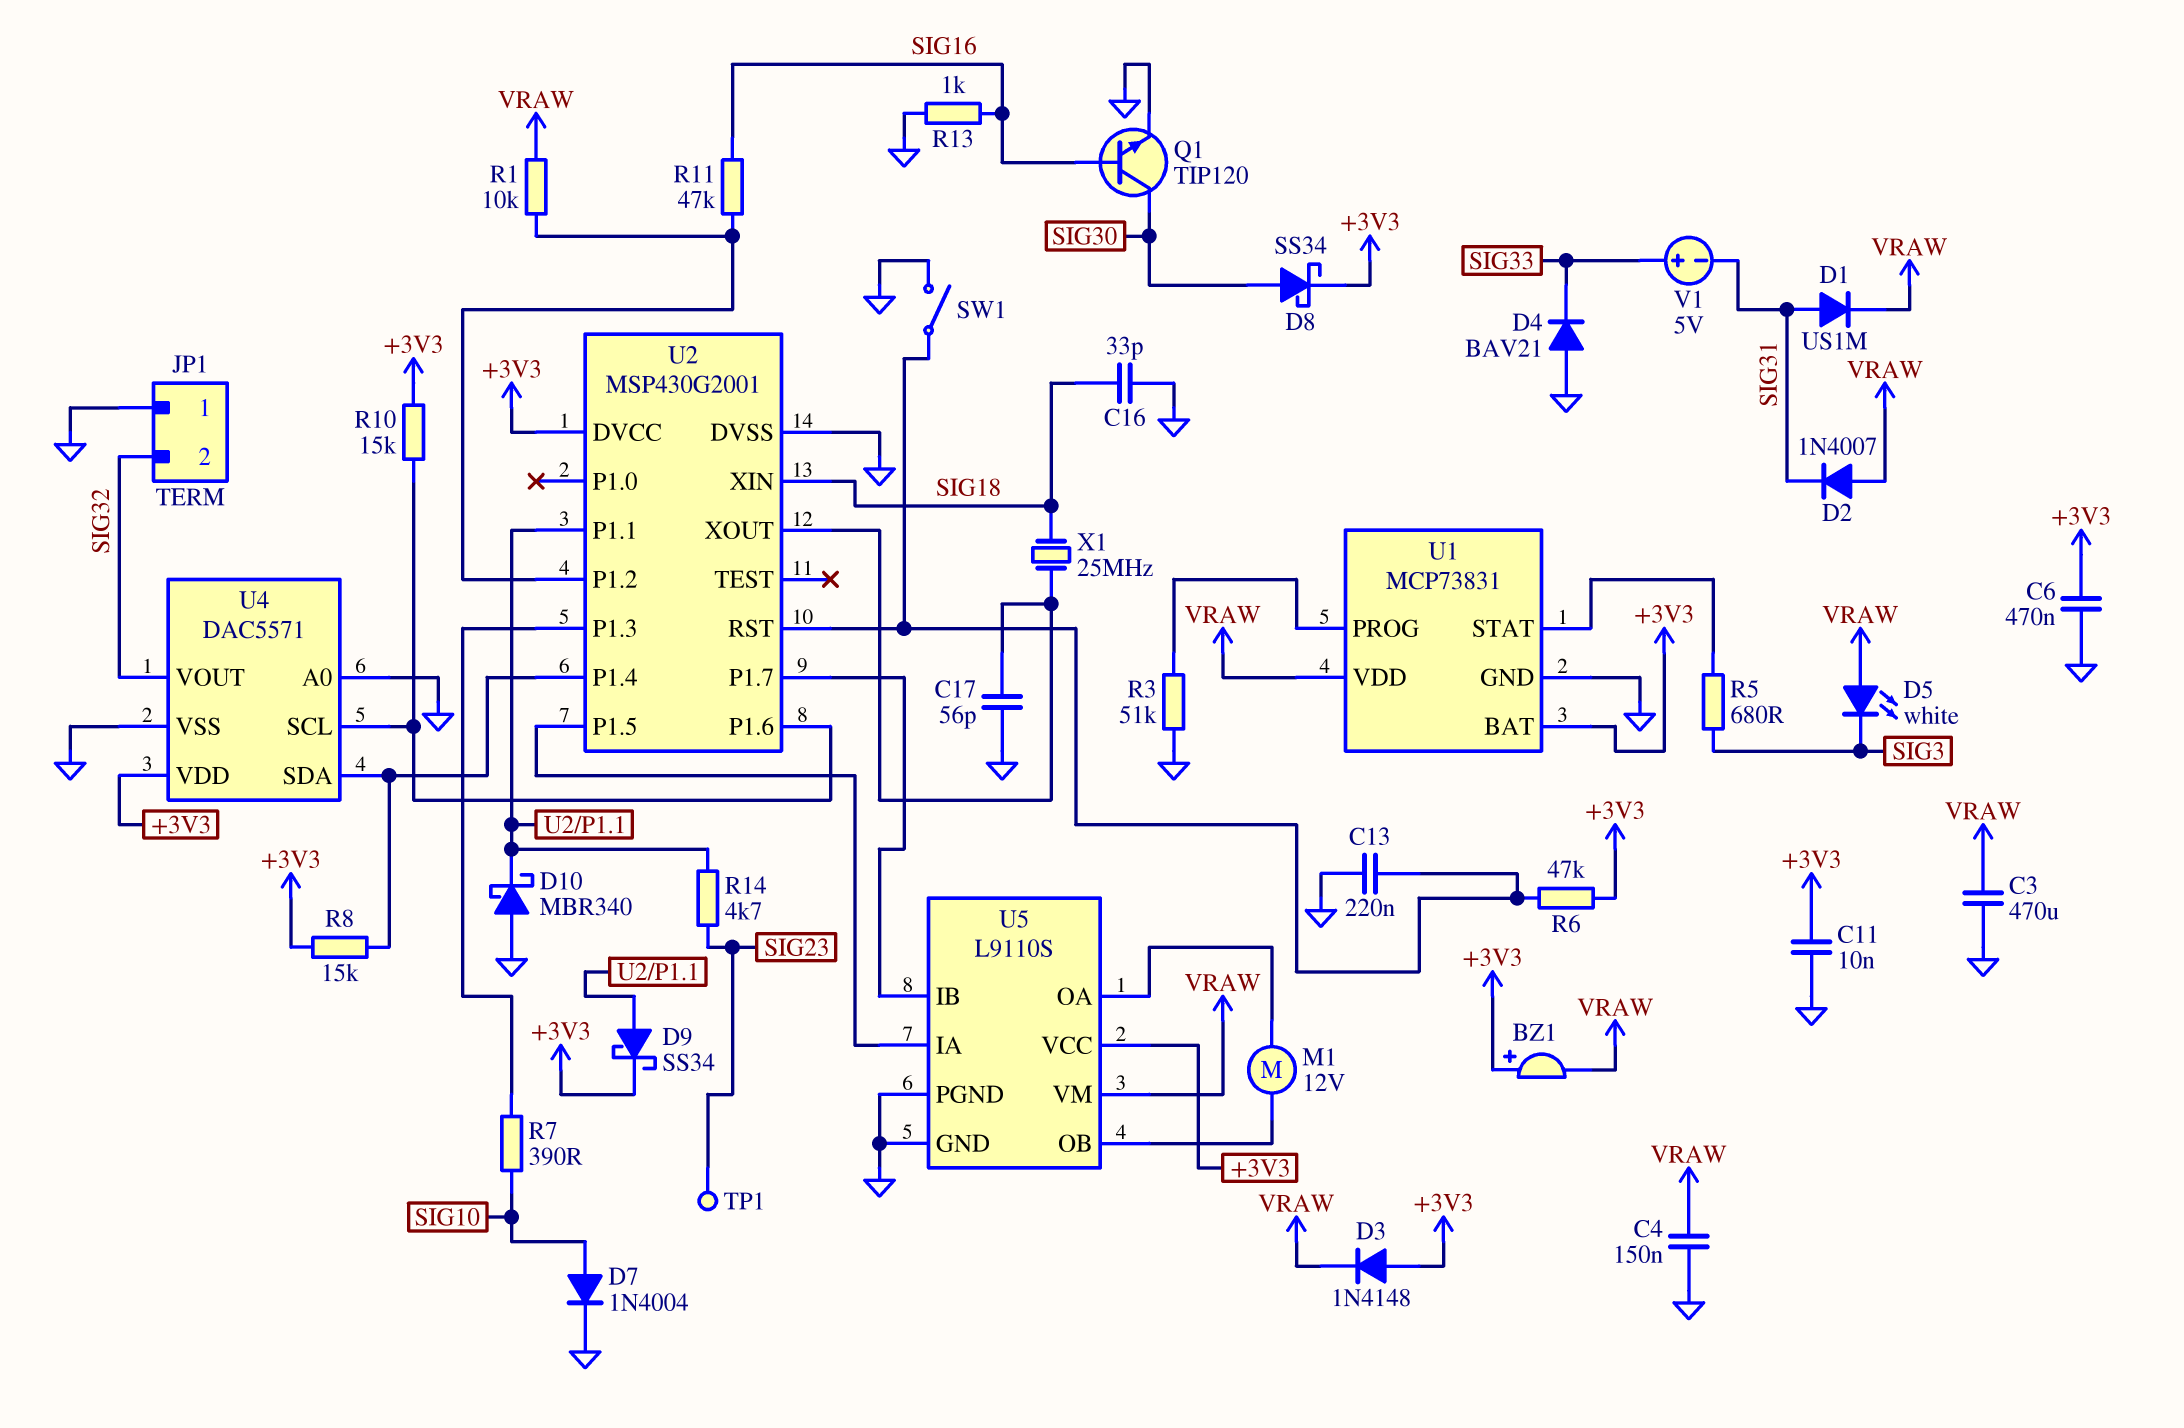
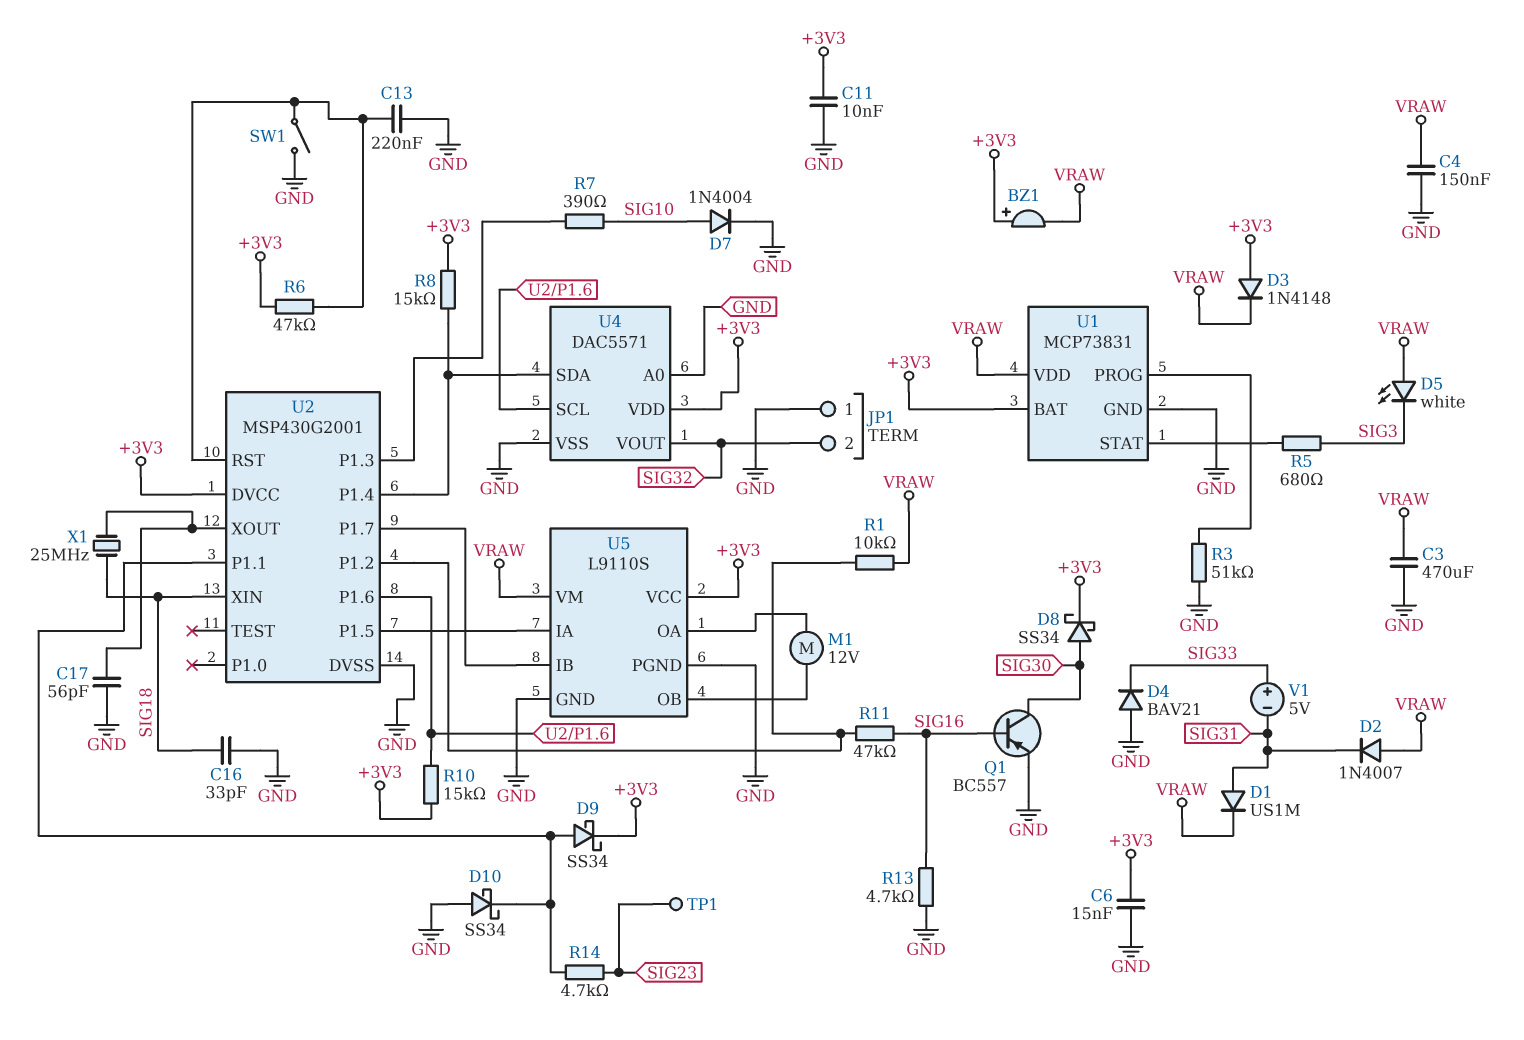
C6: 470nF (+3V3, GND) -> 15nF (+3V3, GND)
D10: schottky MBR340 (A GND, K U2/P1.1) -> schottky SS34 (A GND, K U2/P1.1)
Q1: NPN TIP120 (B SIG16, C SIG30, E GND) -> PNP BC557 (B SIG16, C SIG30, E GND)
R13: 1k (GND, SIG16) -> 4.7k (GND, SIG16)

